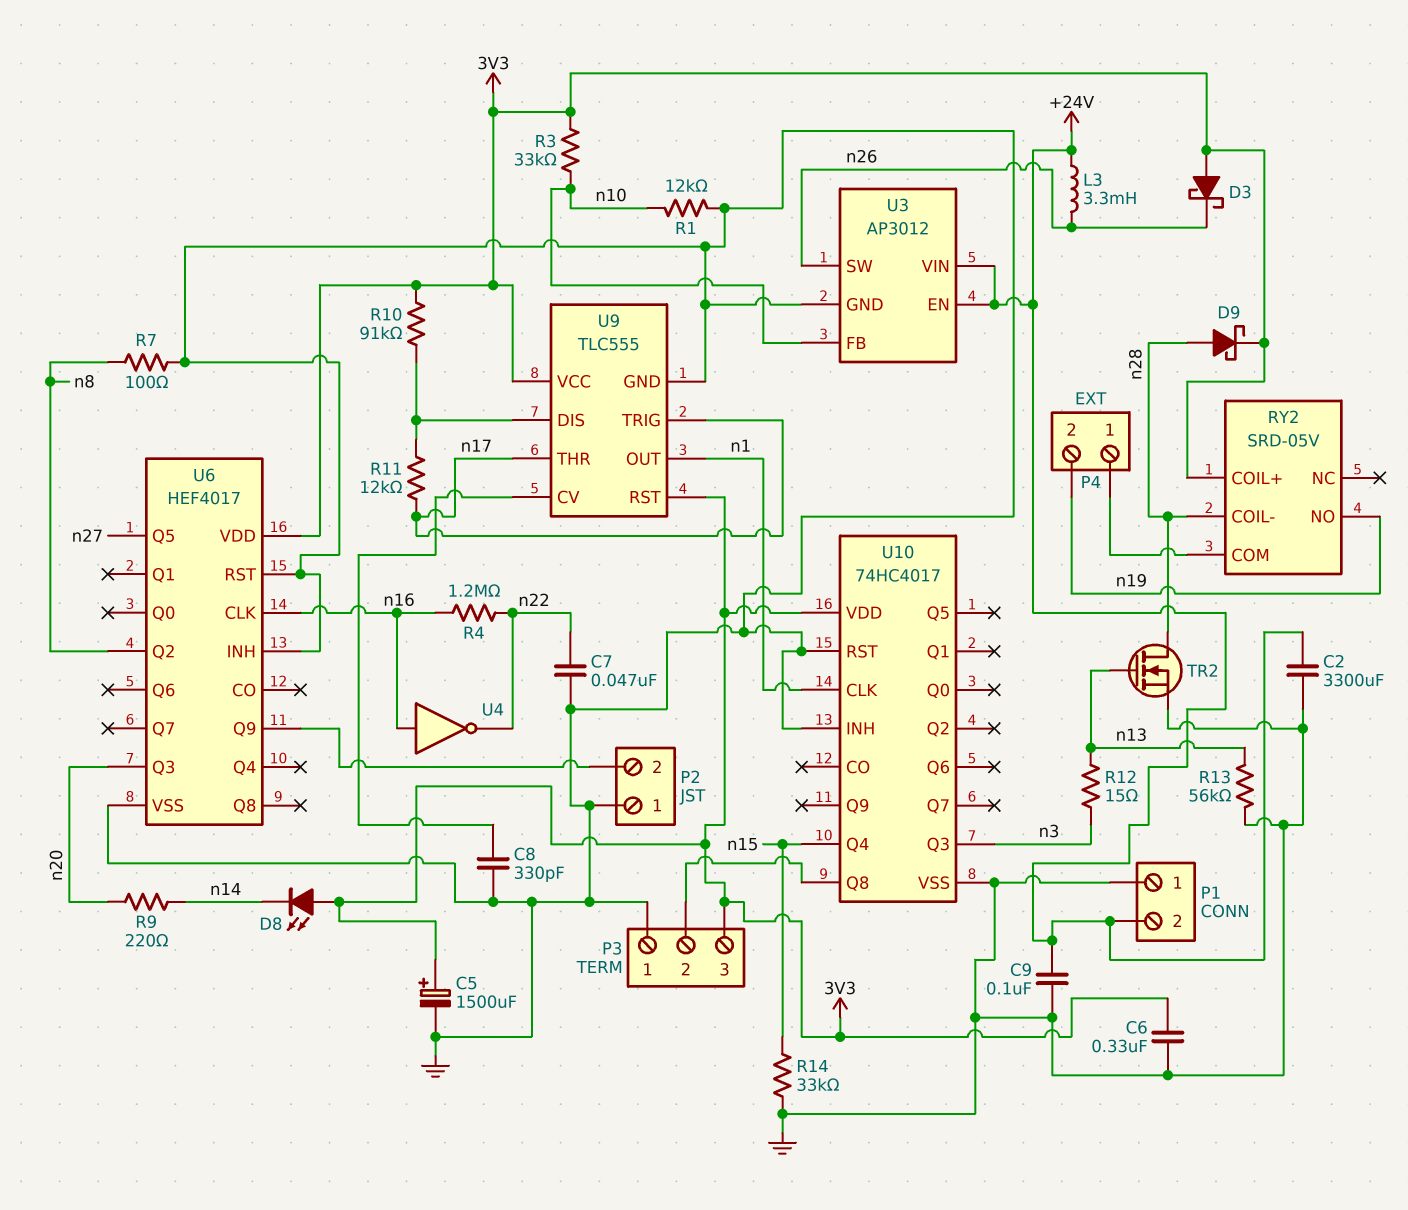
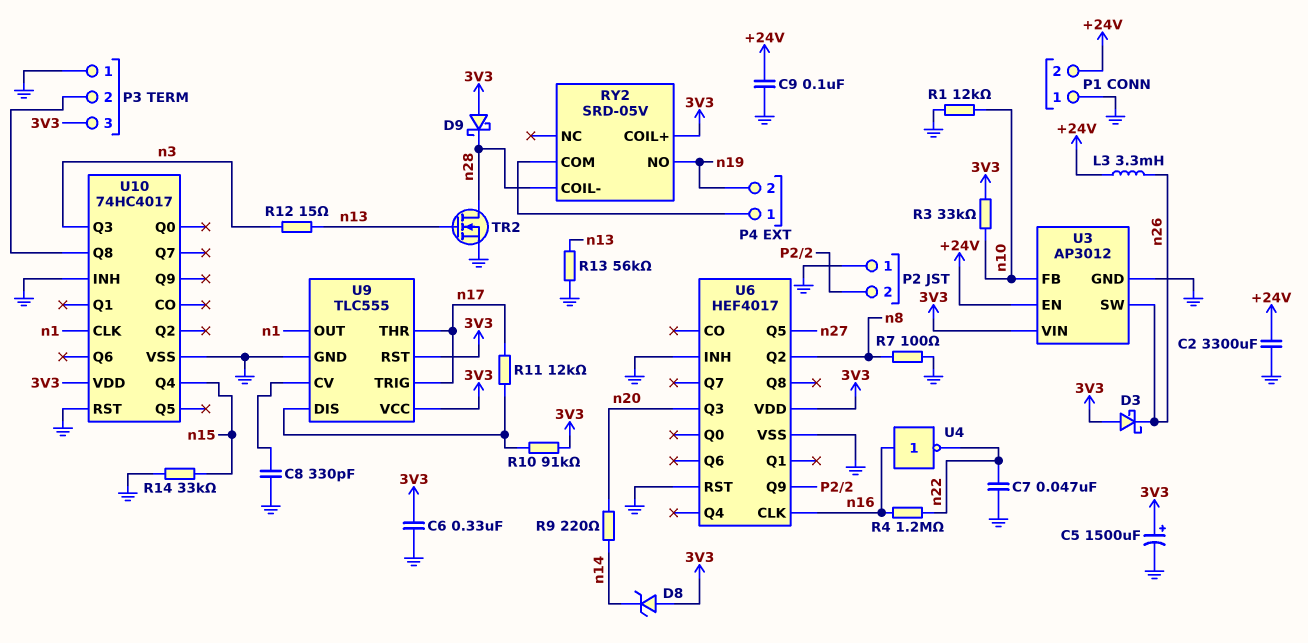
D8: LED (A 3V3, K n14) -> zener (A 3V3, K n14)
D9: schottky (A n28, K 3V3) -> schottky (A 3V3, K n28)
U3 pin VIN: +24V -> 3V3

